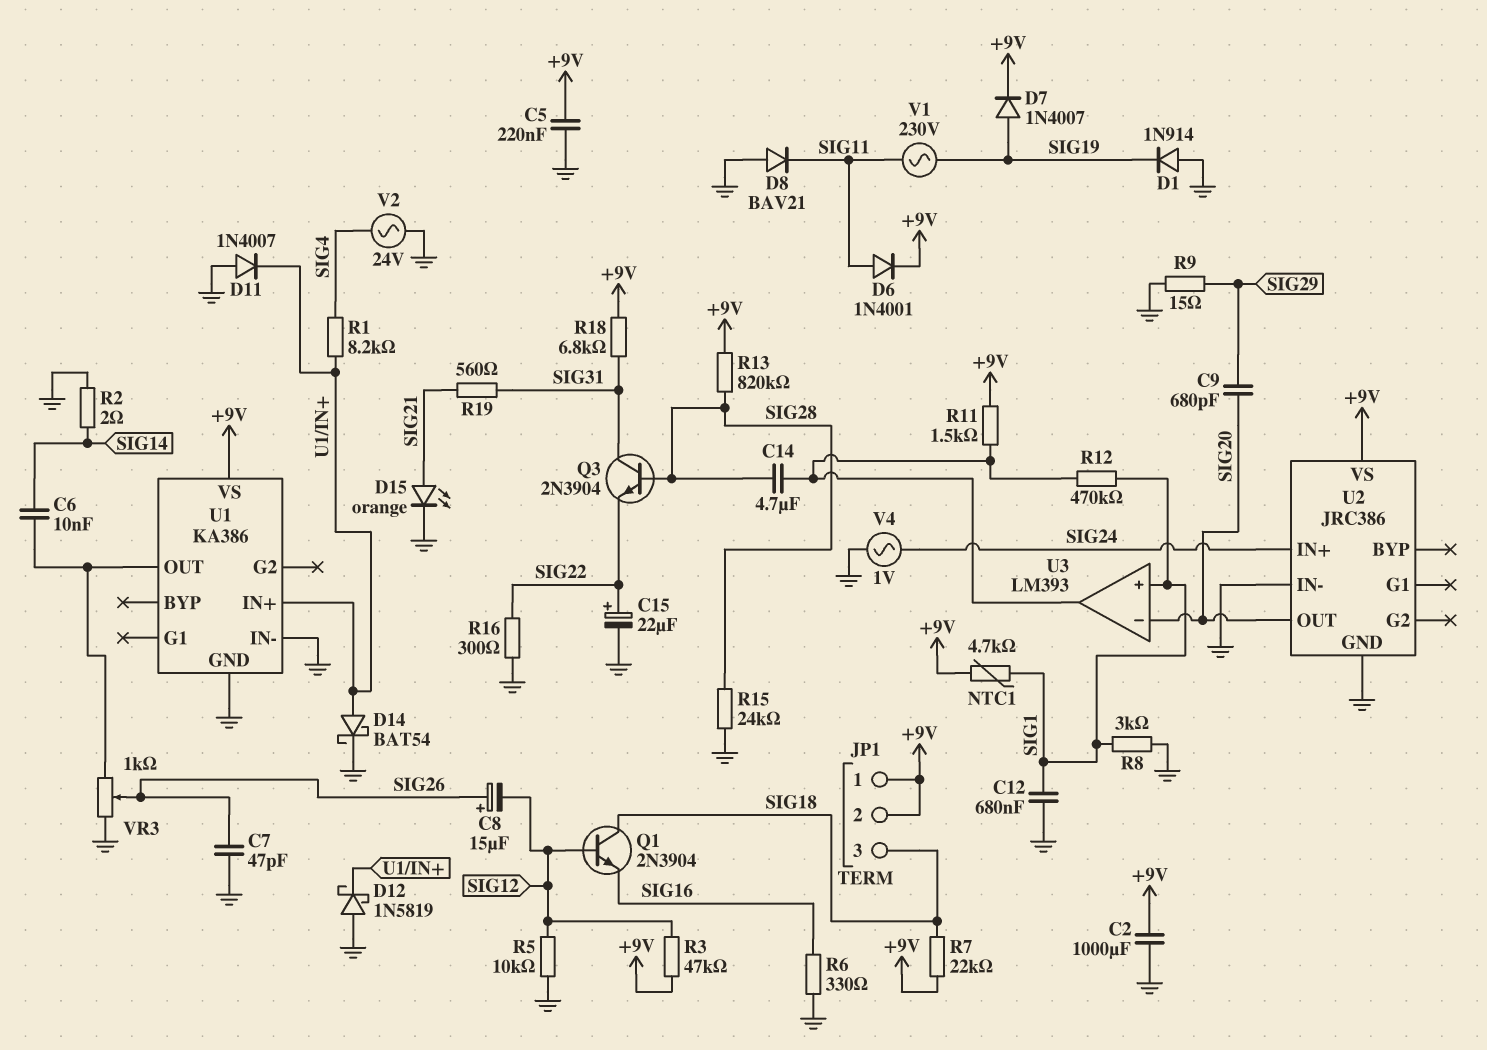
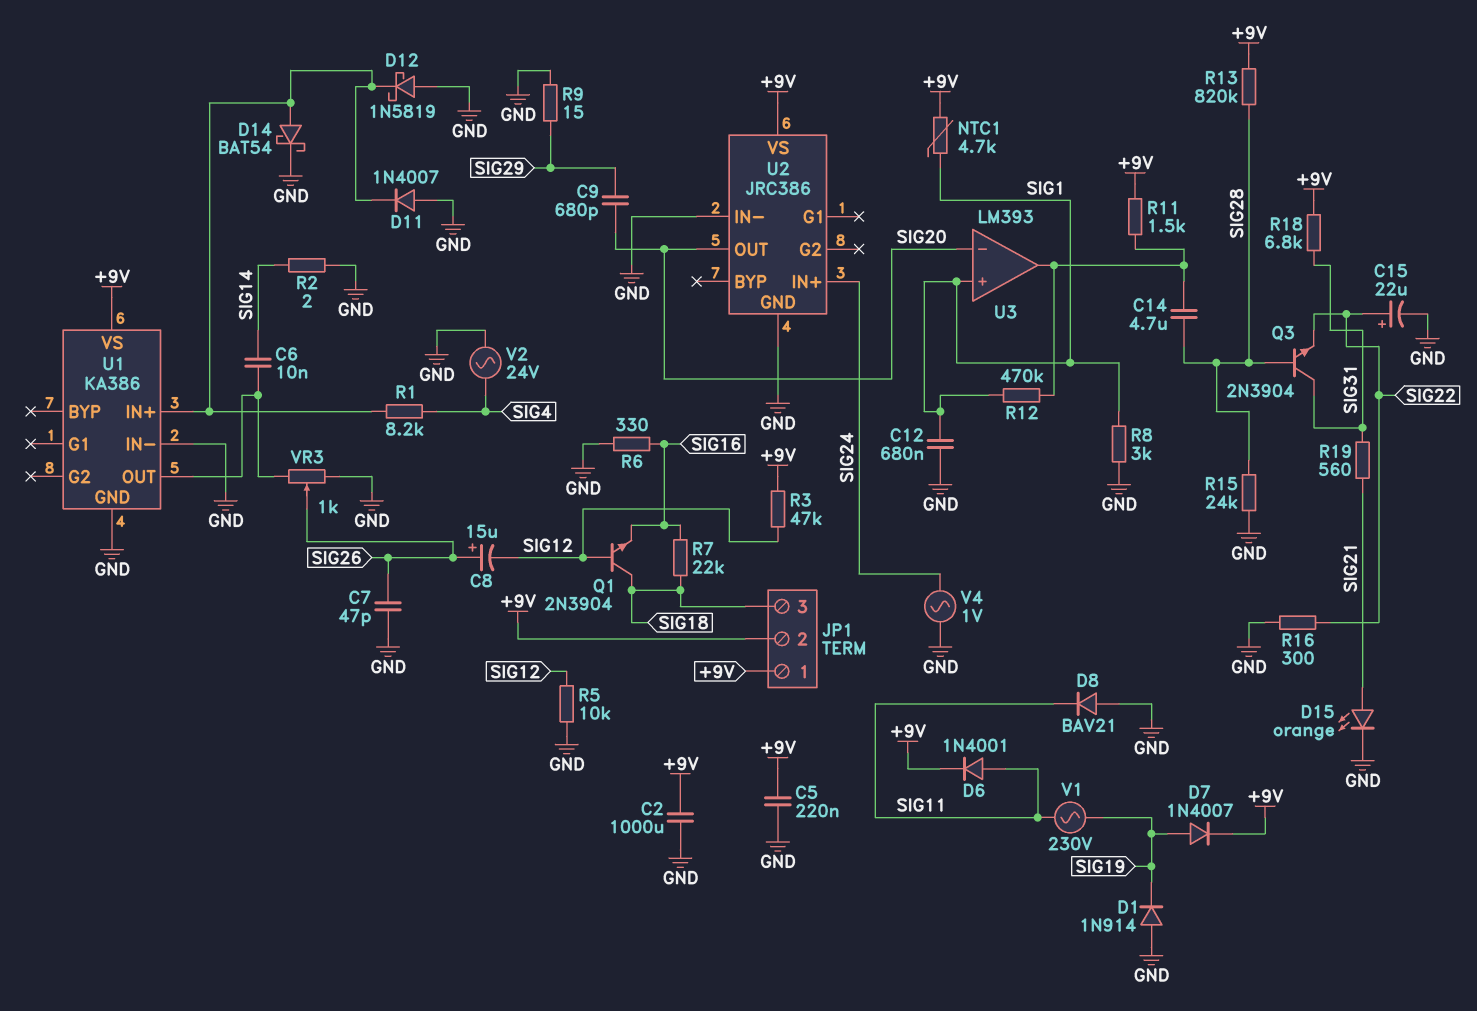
R7: 22k (+9V, SIG18) -> 22k (SIG16, SIG18)

